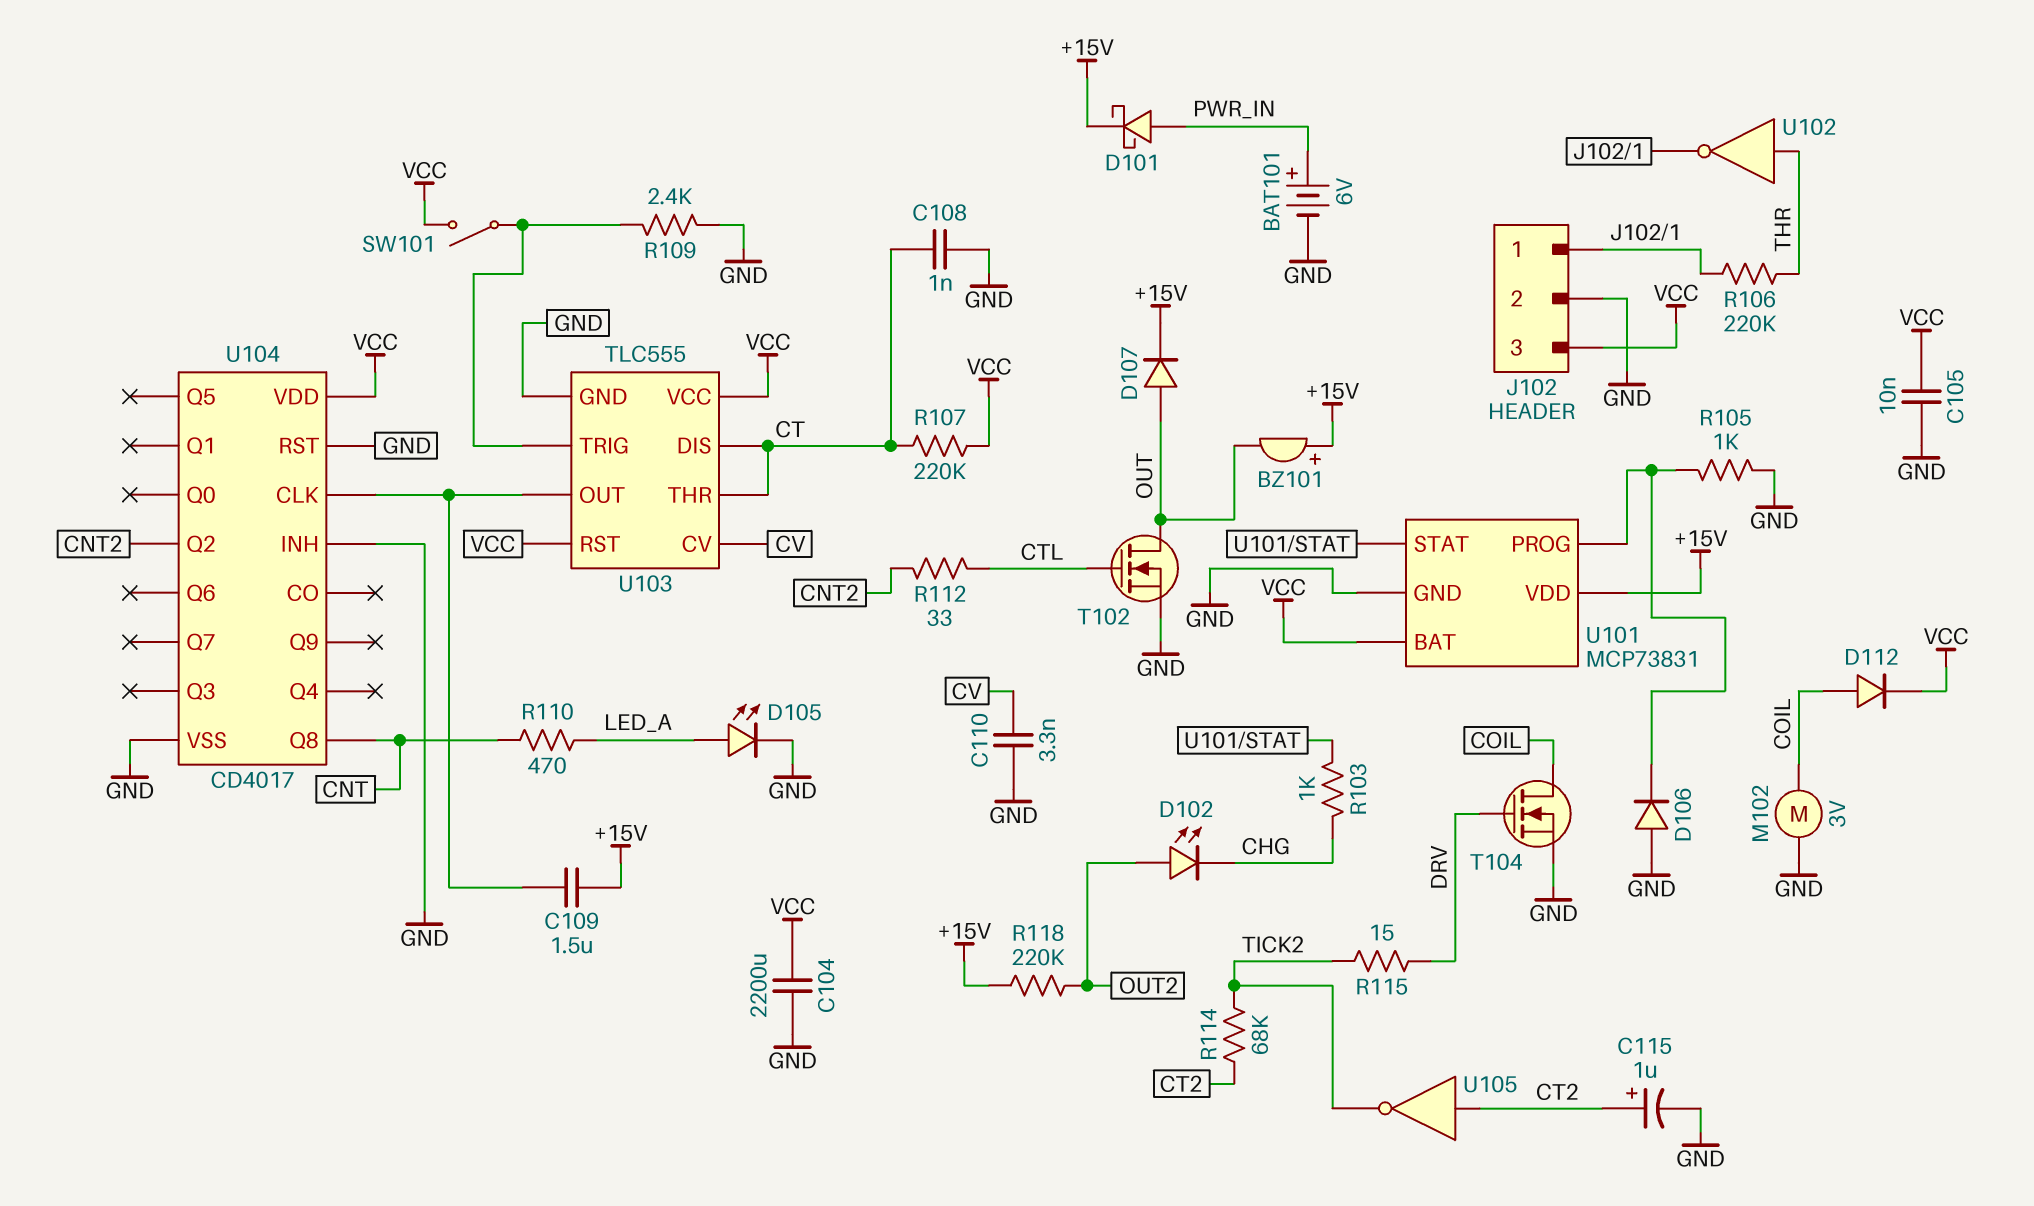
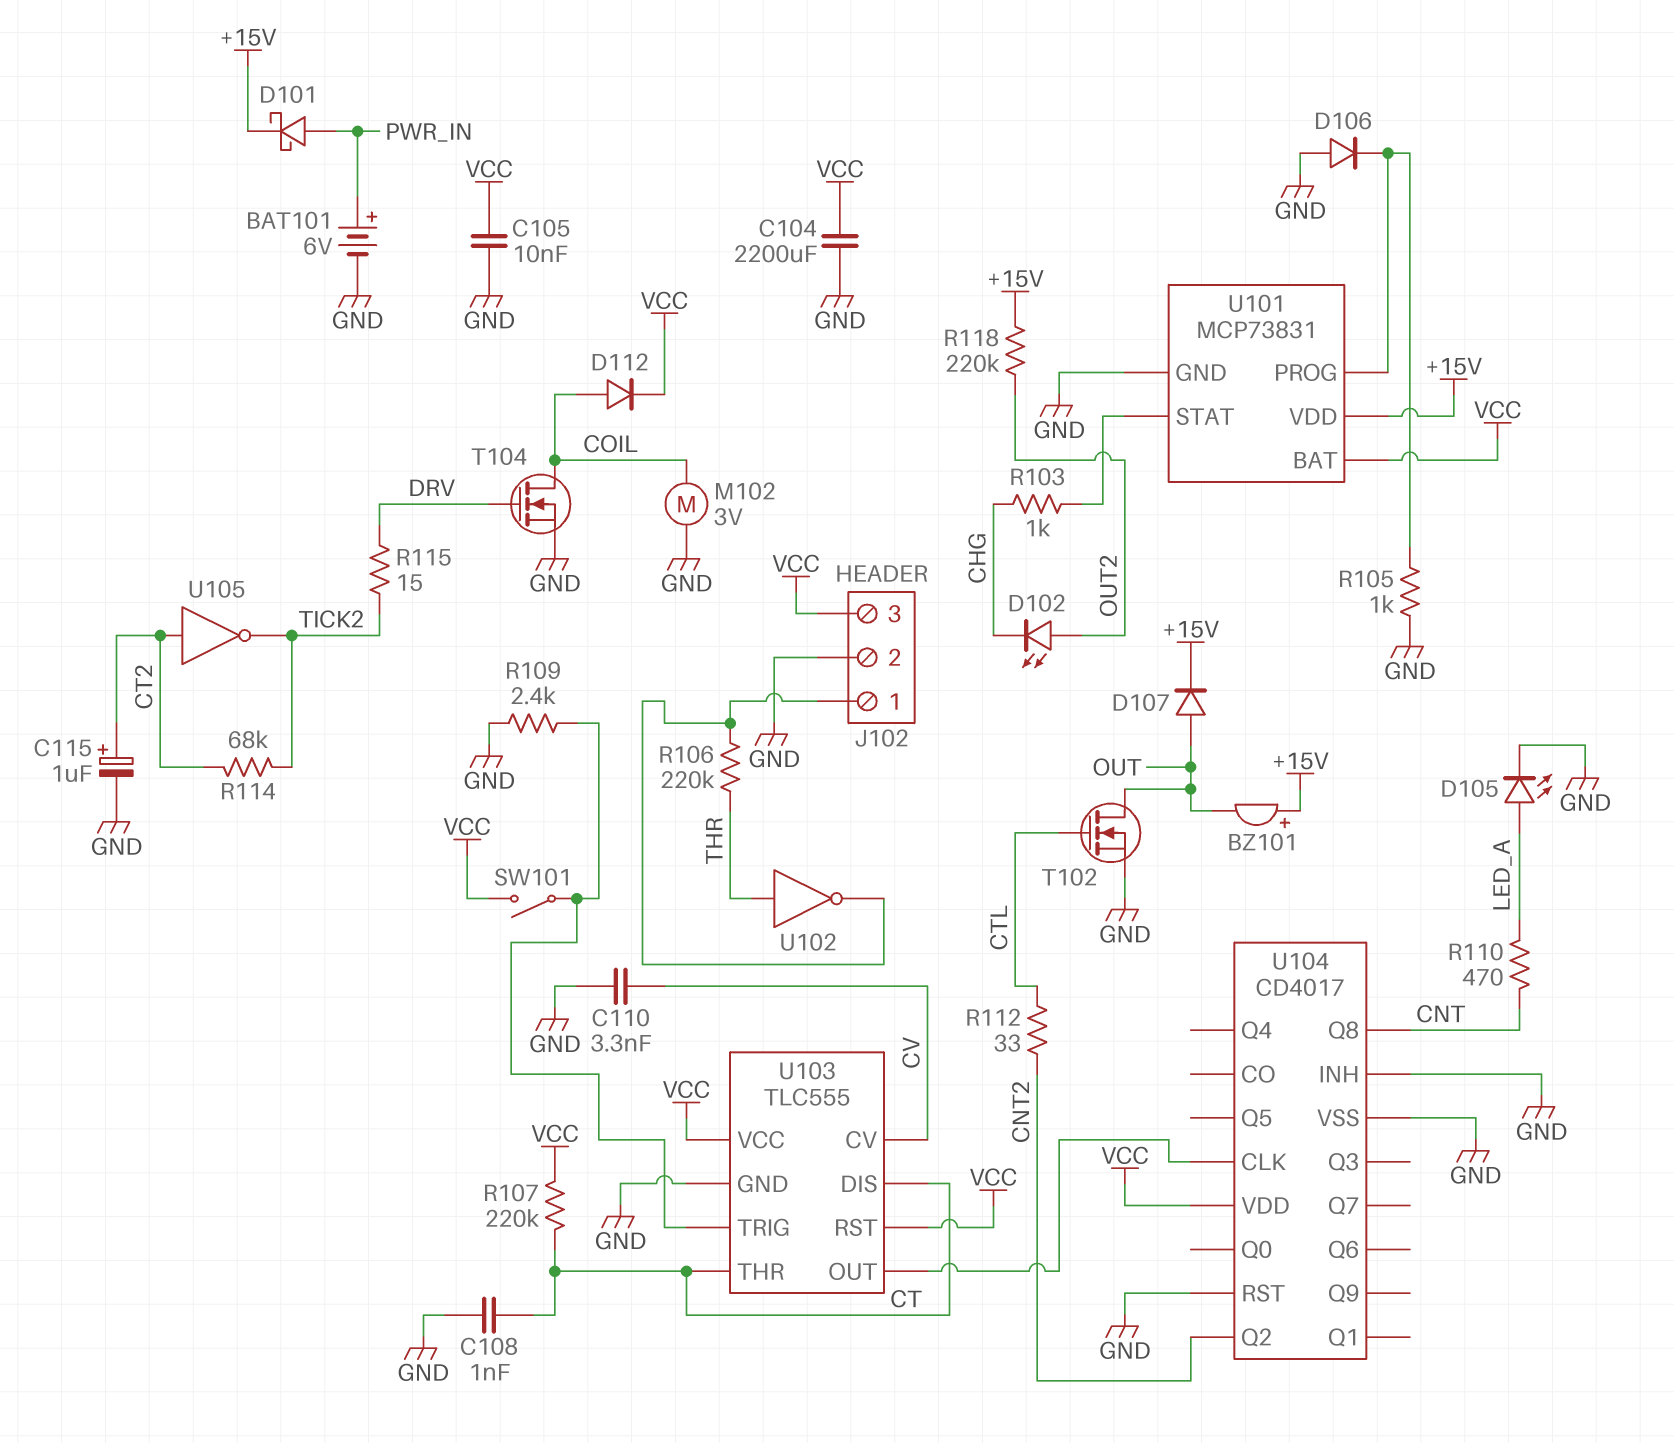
C109: 1.5uF (+15V, U103/OUT) -> none

